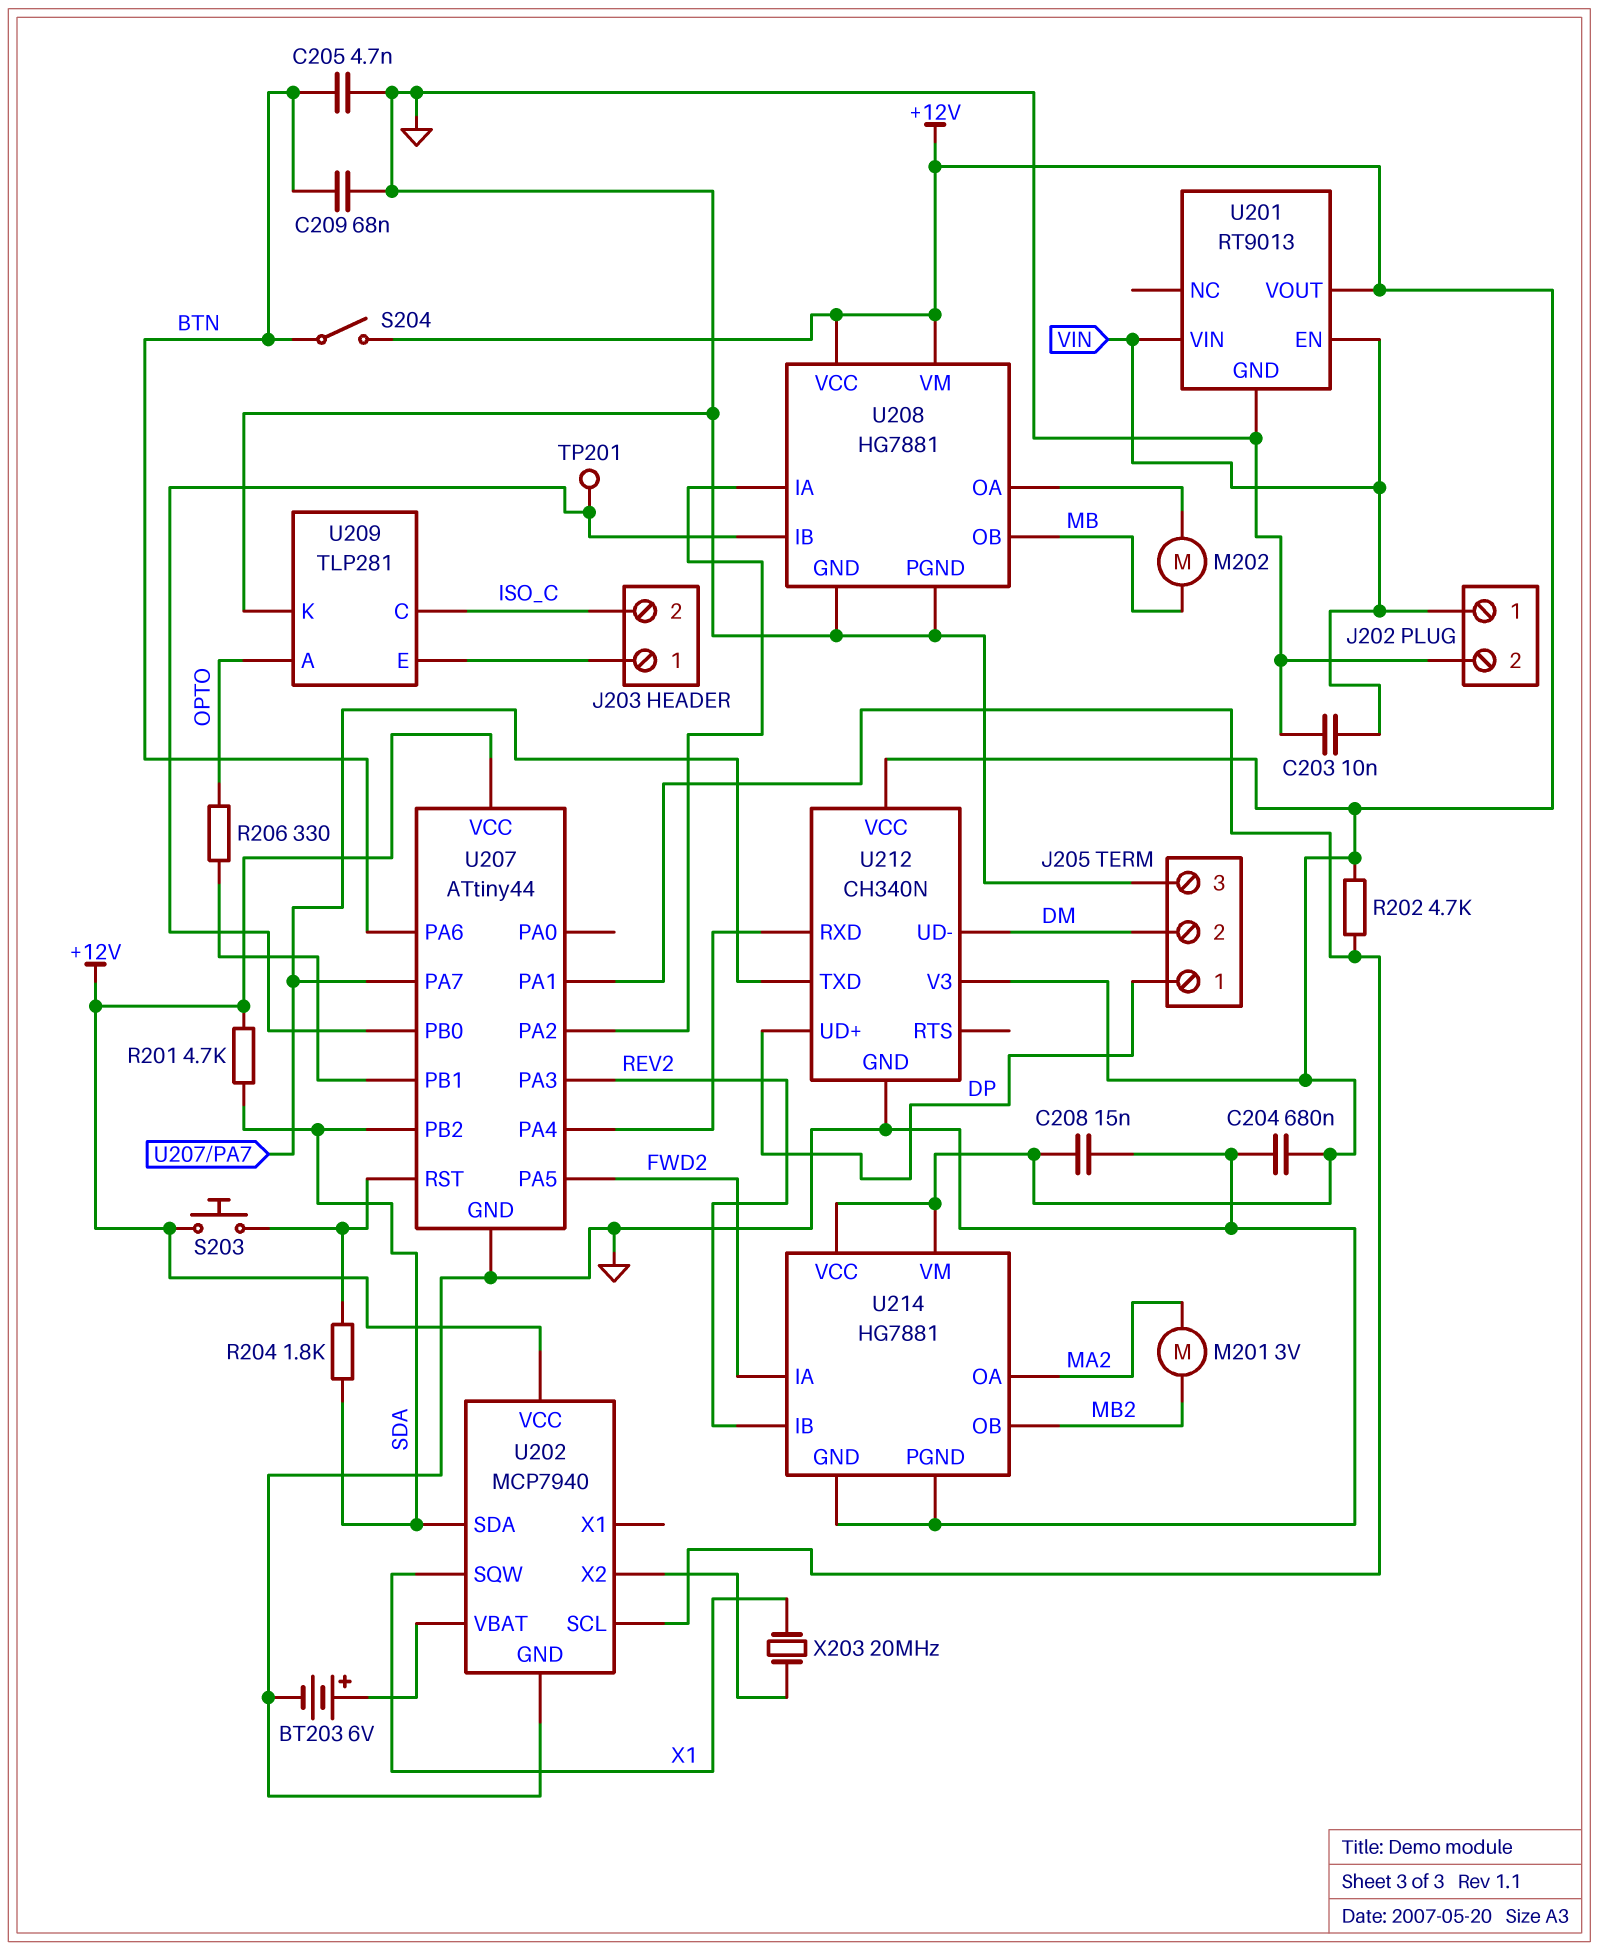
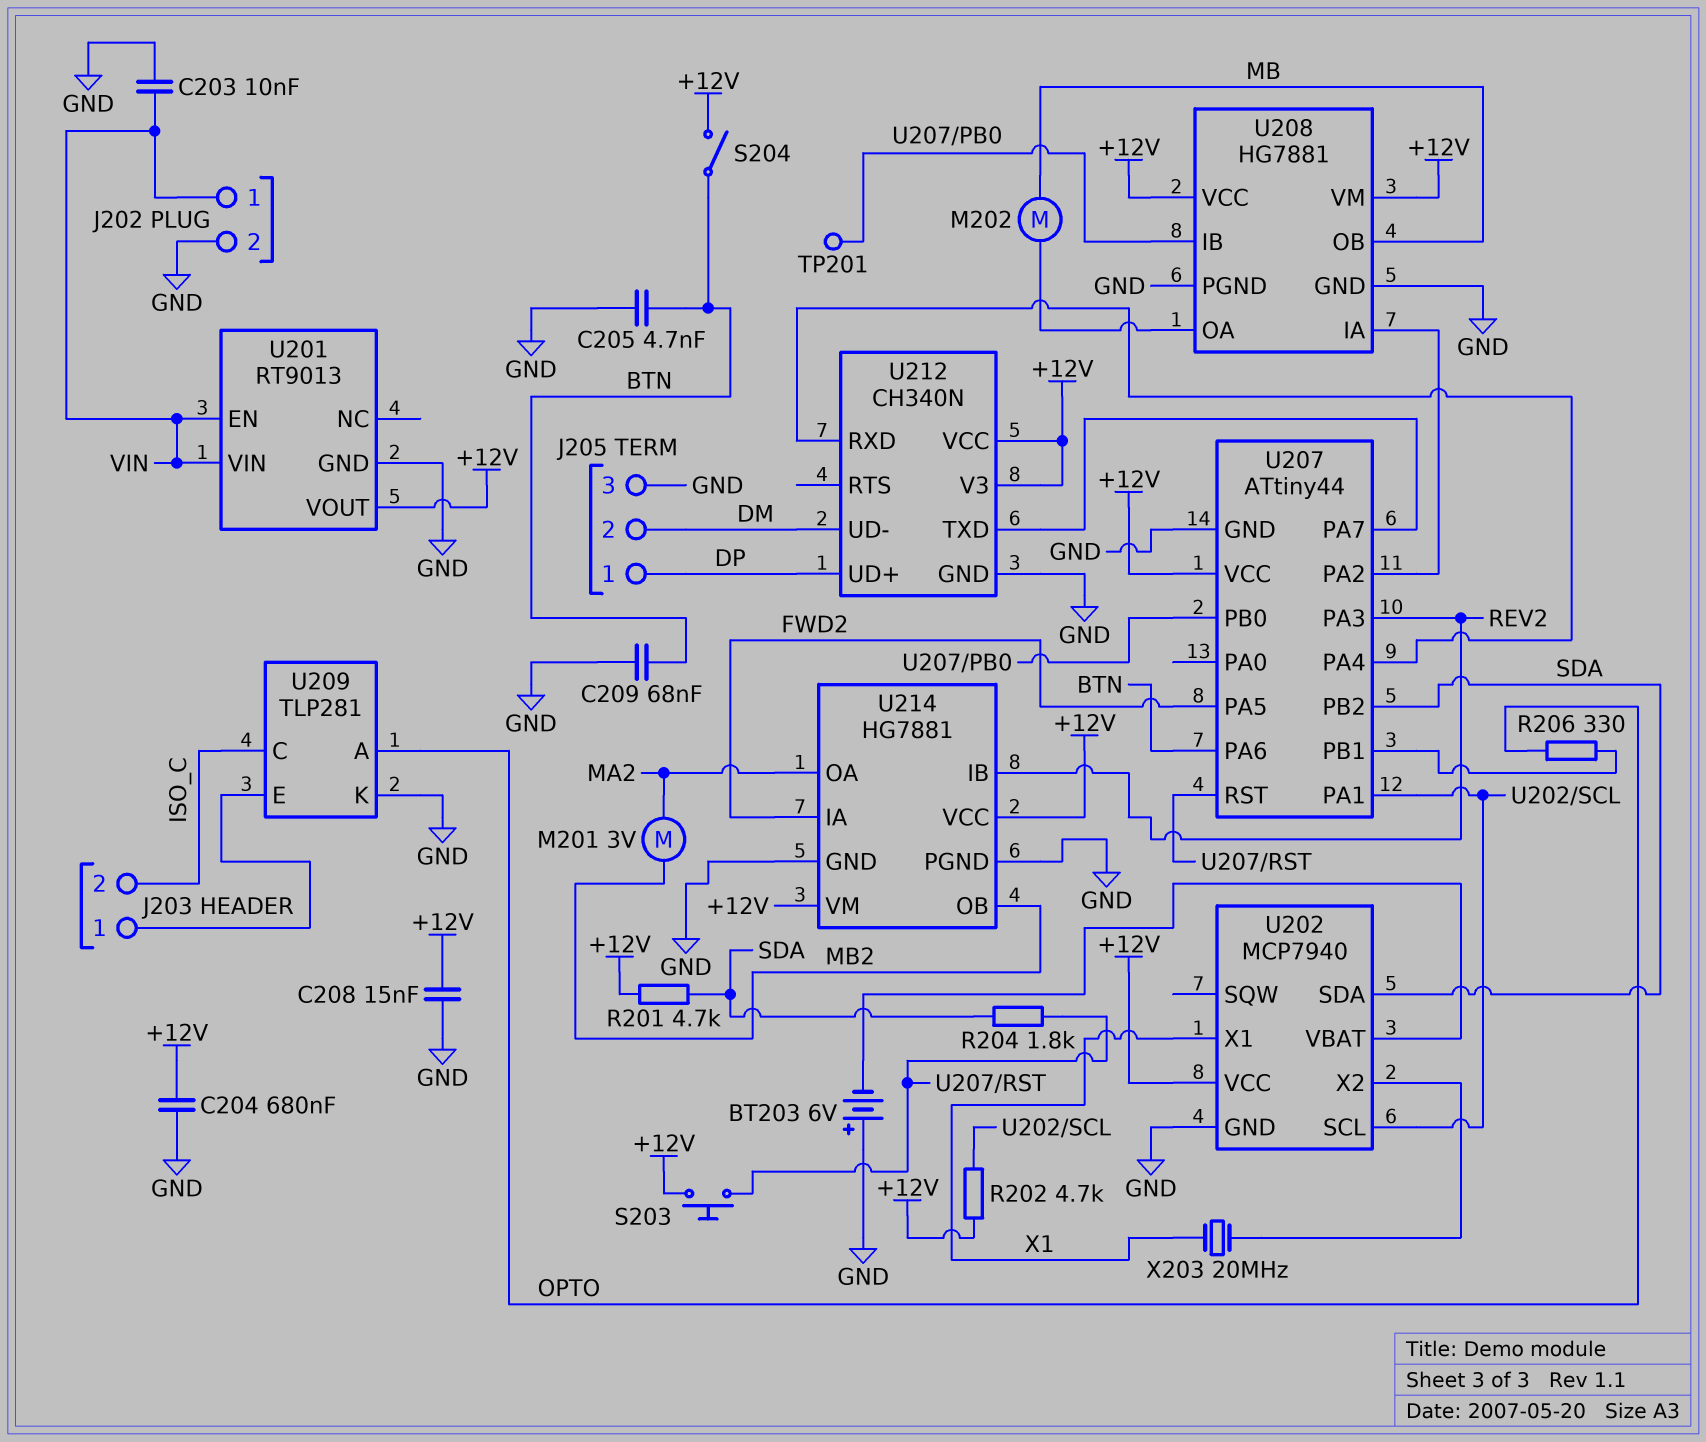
BT203: 6V (plus U202/VBAT, minus GND) -> 6V (plus GND, minus U202/VBAT)
U202 pin SQW: X1 -> none
U202 pin X1: none -> X1

